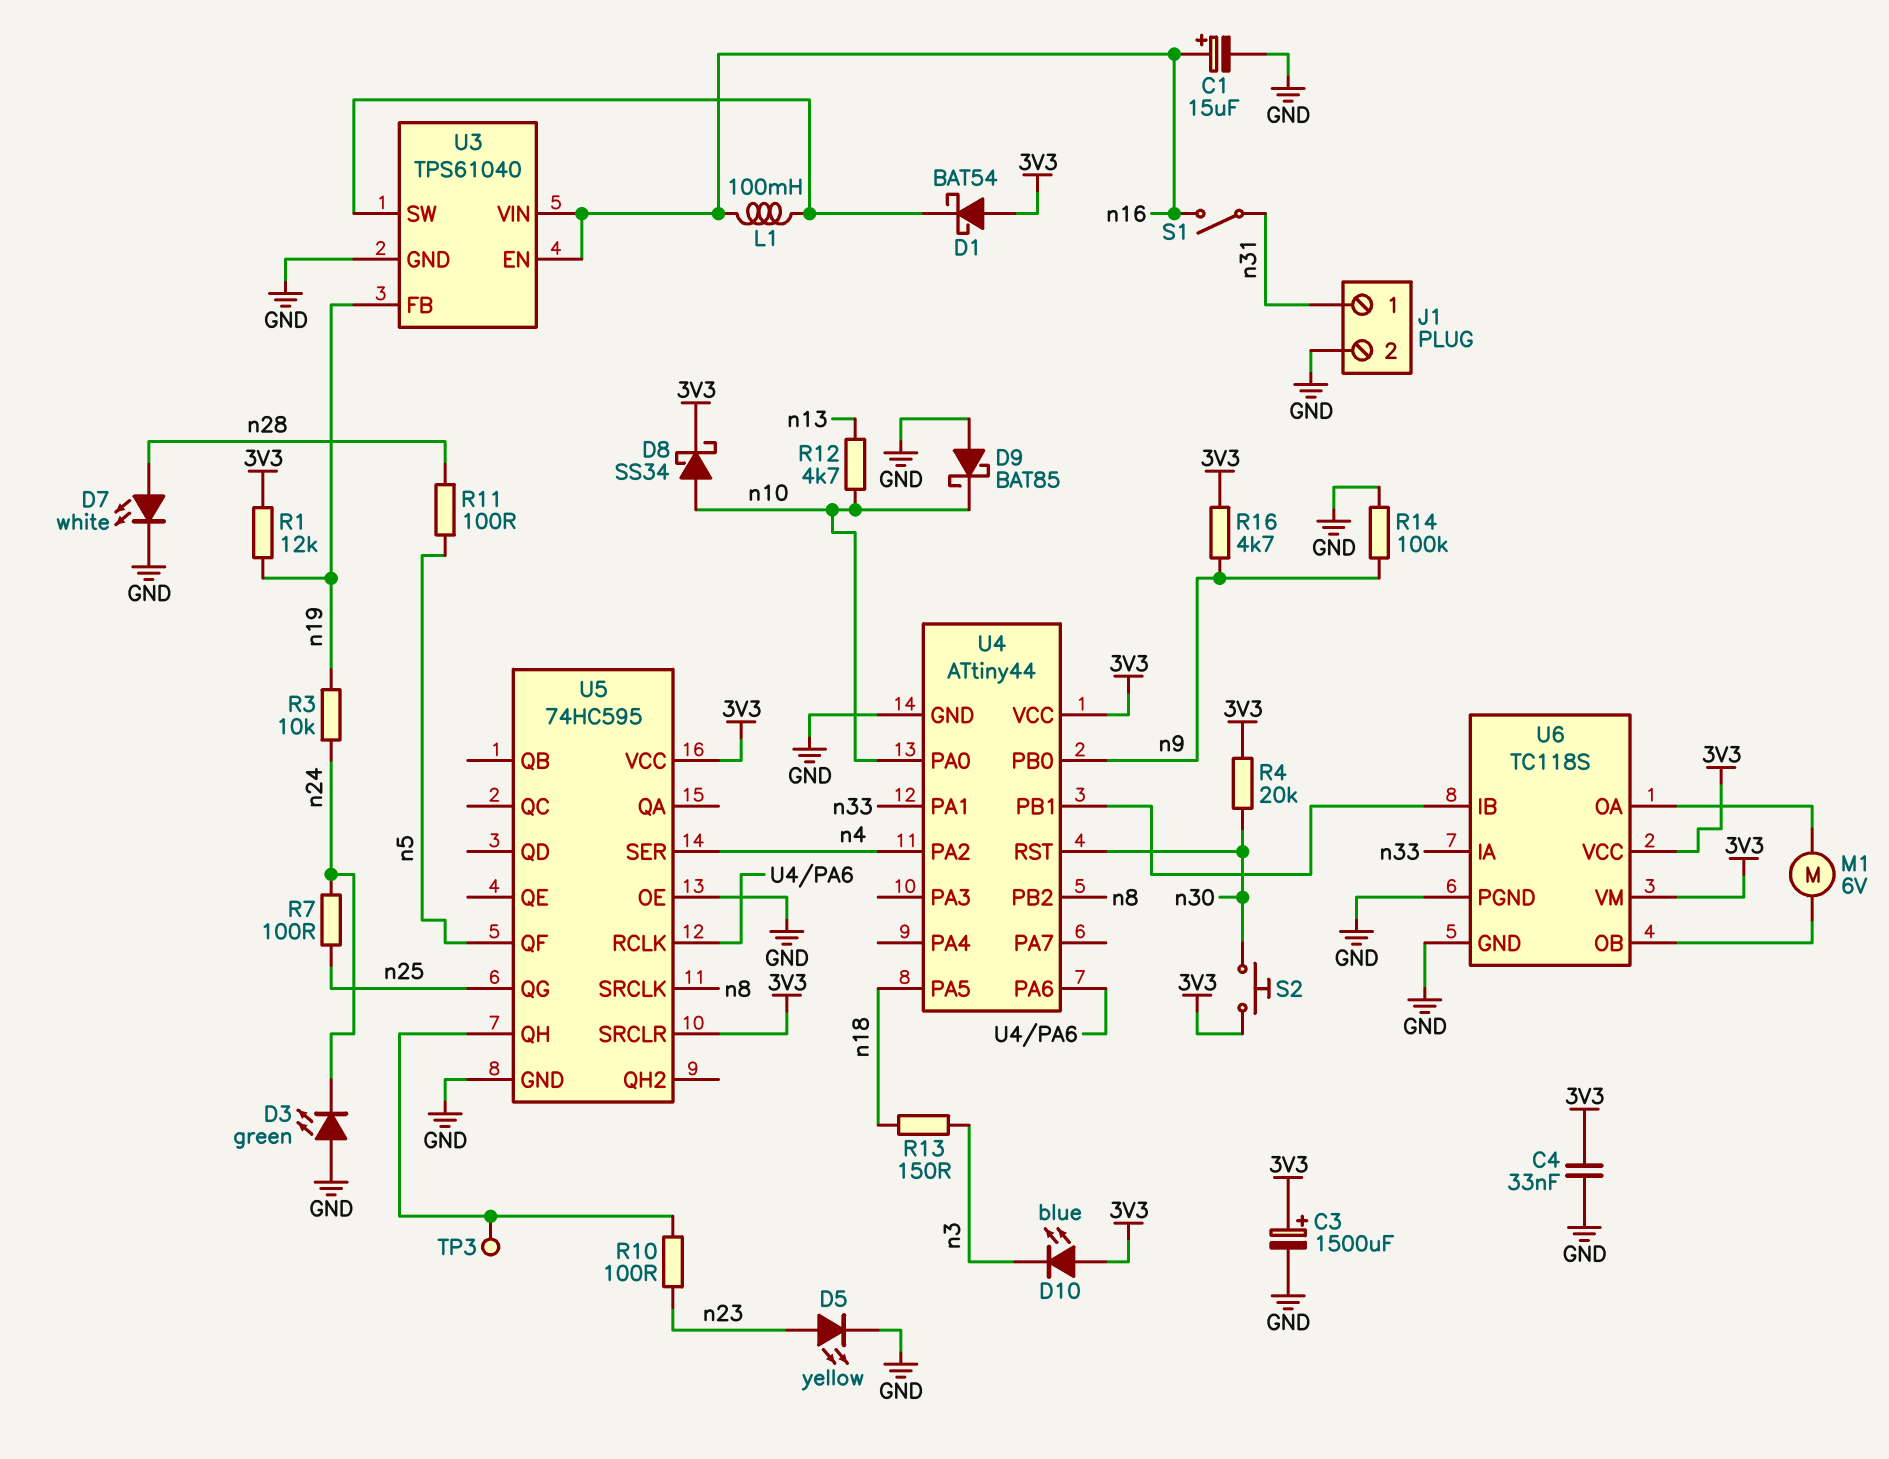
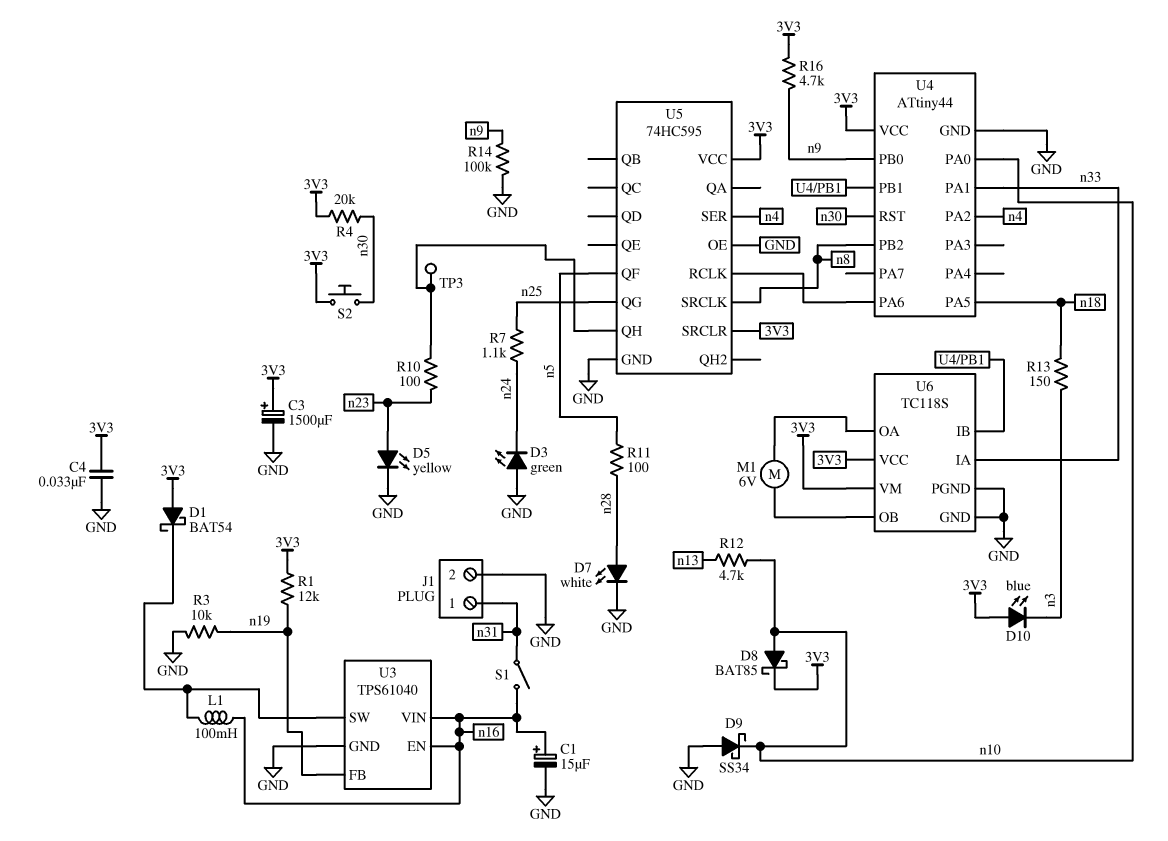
D8: schottky SS34 (A n10, K 3V3) -> schottky BAT85 (A n10, K 3V3)
D9: schottky BAT85 (A GND, K n10) -> schottky SS34 (A GND, K n10)
R3: 10k (n19, n24) -> 10k (GND, n19)
R7: 100 (n24, n25) -> 1.1k (n24, n25)

